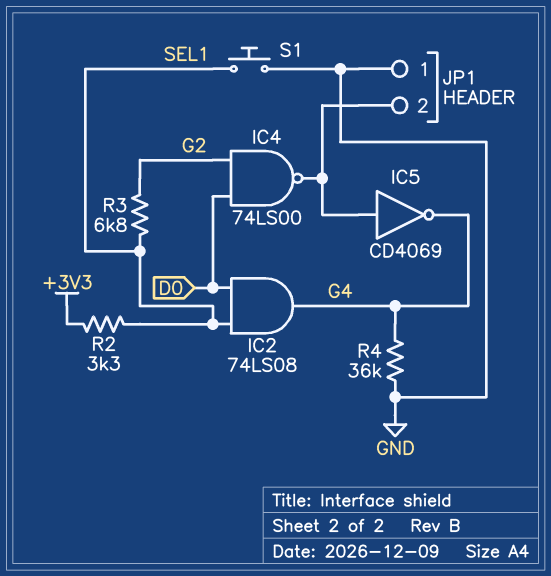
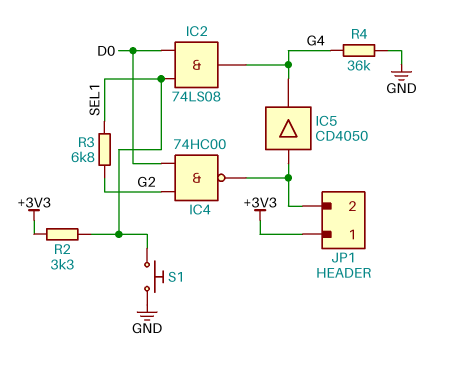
IC4: NAND 74LS00 (in D0, in G2, out JP1/2) -> NAND 74HC00 (in D0, in G2, out JP1/2)
IC5: NOT CD4069 (in JP1/2, out G4) -> buffer CD4050 (in JP1/2, out G4)
JP1 pin 1: GND -> +3V3

